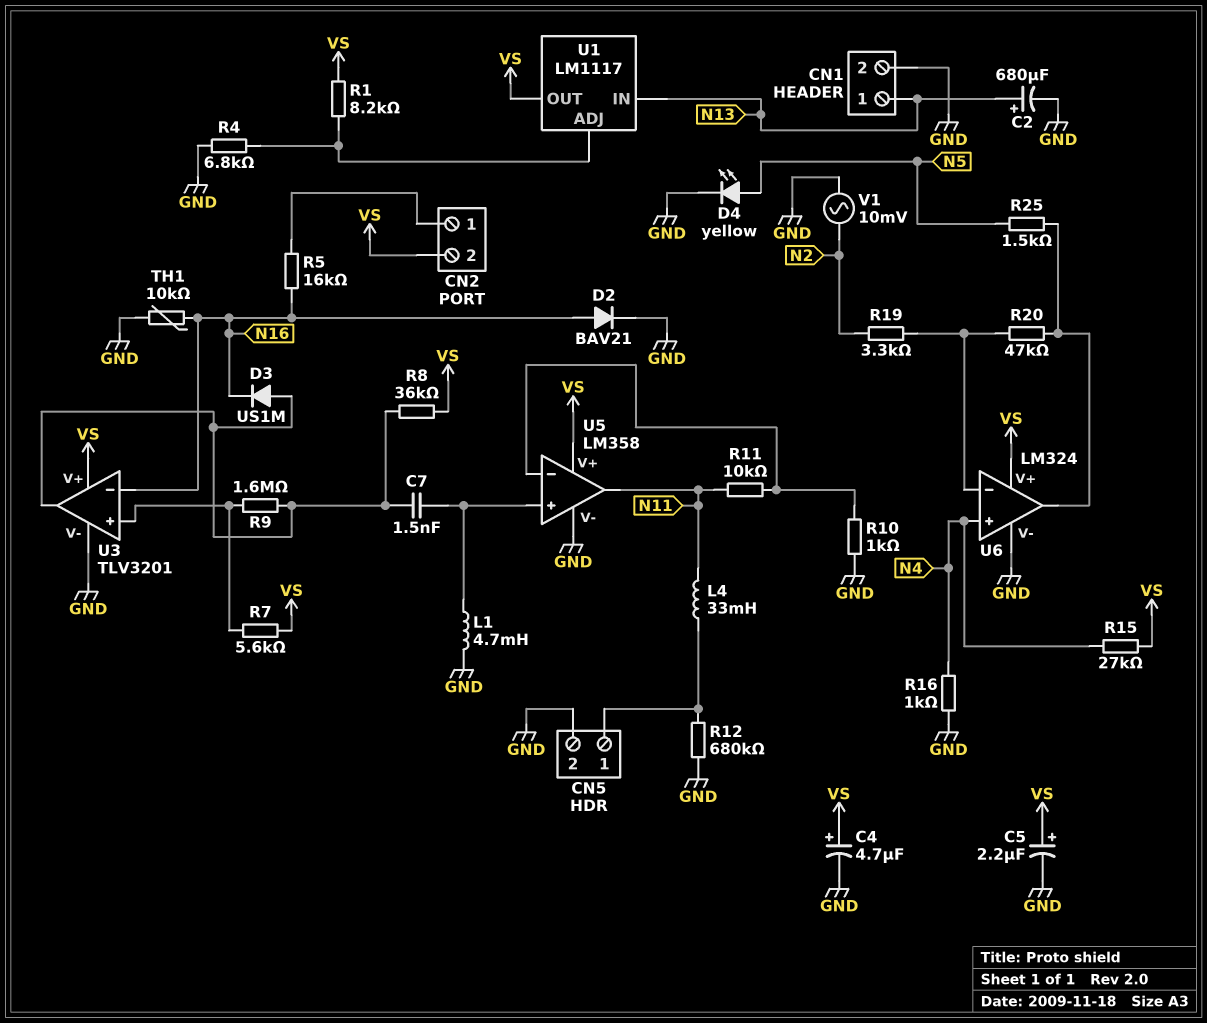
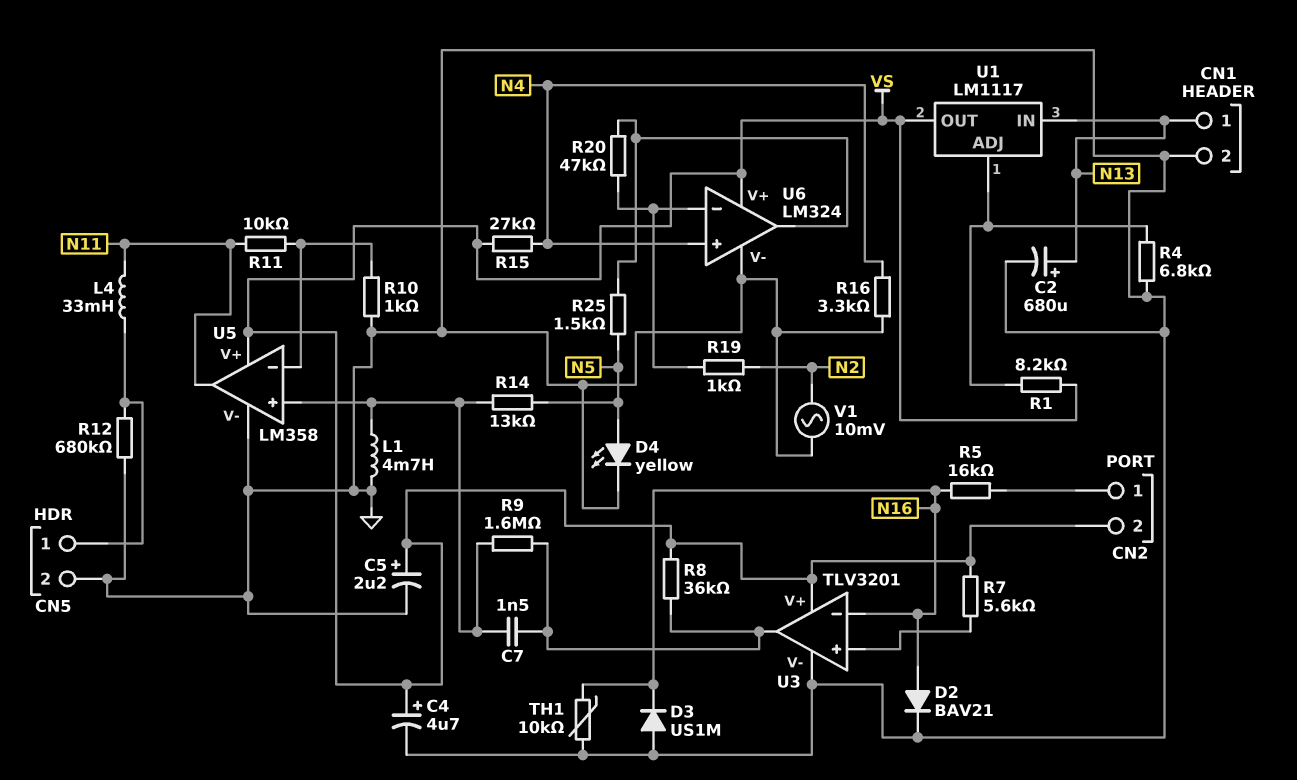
D3: diode US1M (A U3/out, K N16) -> diode US1M (A GND, K N16)
R9: 1.6M (U3/in+, U3/out) -> 1.6M (U3/out, U5/in+)
R14: none -> 13k (N5, U5/in+)
R16: 1k (GND, N4) -> 3.3k (GND, N4)
R19: 3.3k (N2, U6/in-) -> 1k (N2, U6/in-)

